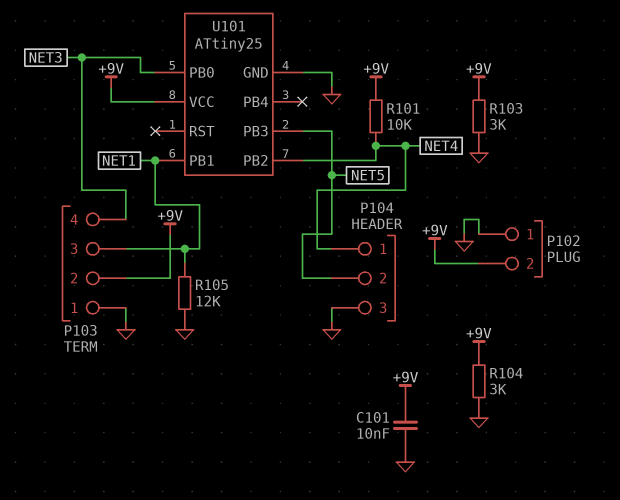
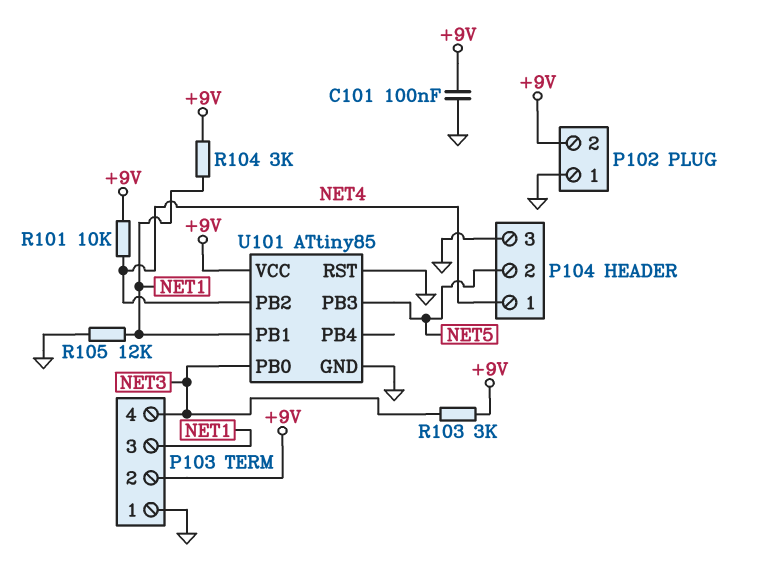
C101: 10nF (+9V, GND) -> 100nF (+9V, GND)
R103: 3k (+9V, GND) -> 3k (+9V, NET3)
R104: 3k (+9V, GND) -> 3k (+9V, NET1)
U101: ATtiny25 -> ATtiny85
U101 pin RST: none -> GND

